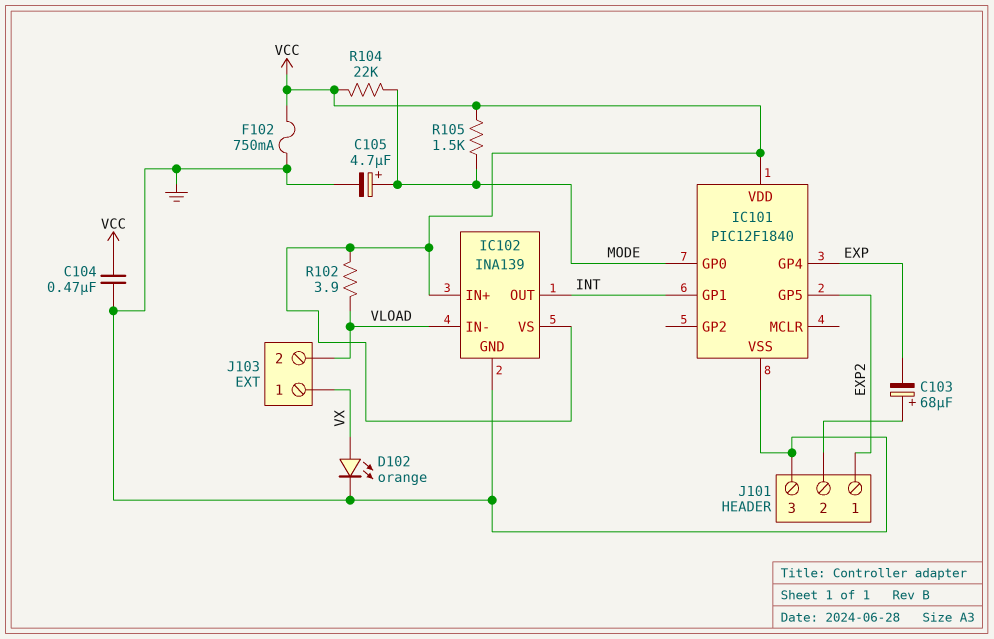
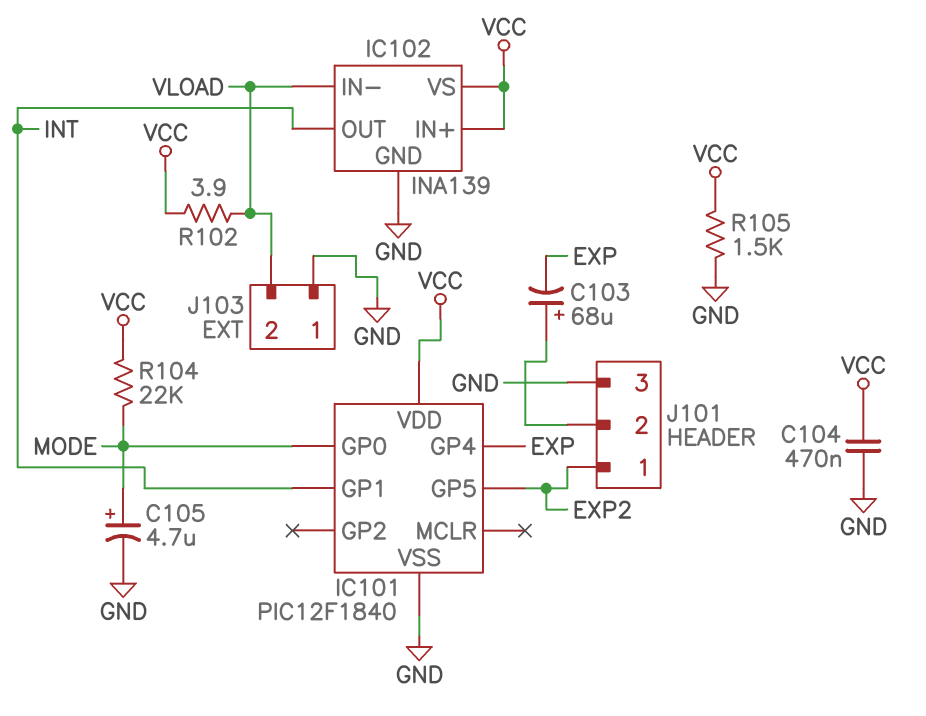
D102: LED orange (A VX, K GND) -> none
F102: 750mA (GND, VCC) -> none
J103 pin 1: VX -> GND
R105: 1.5k (MODE, VCC) -> 1.5k (GND, VCC)

